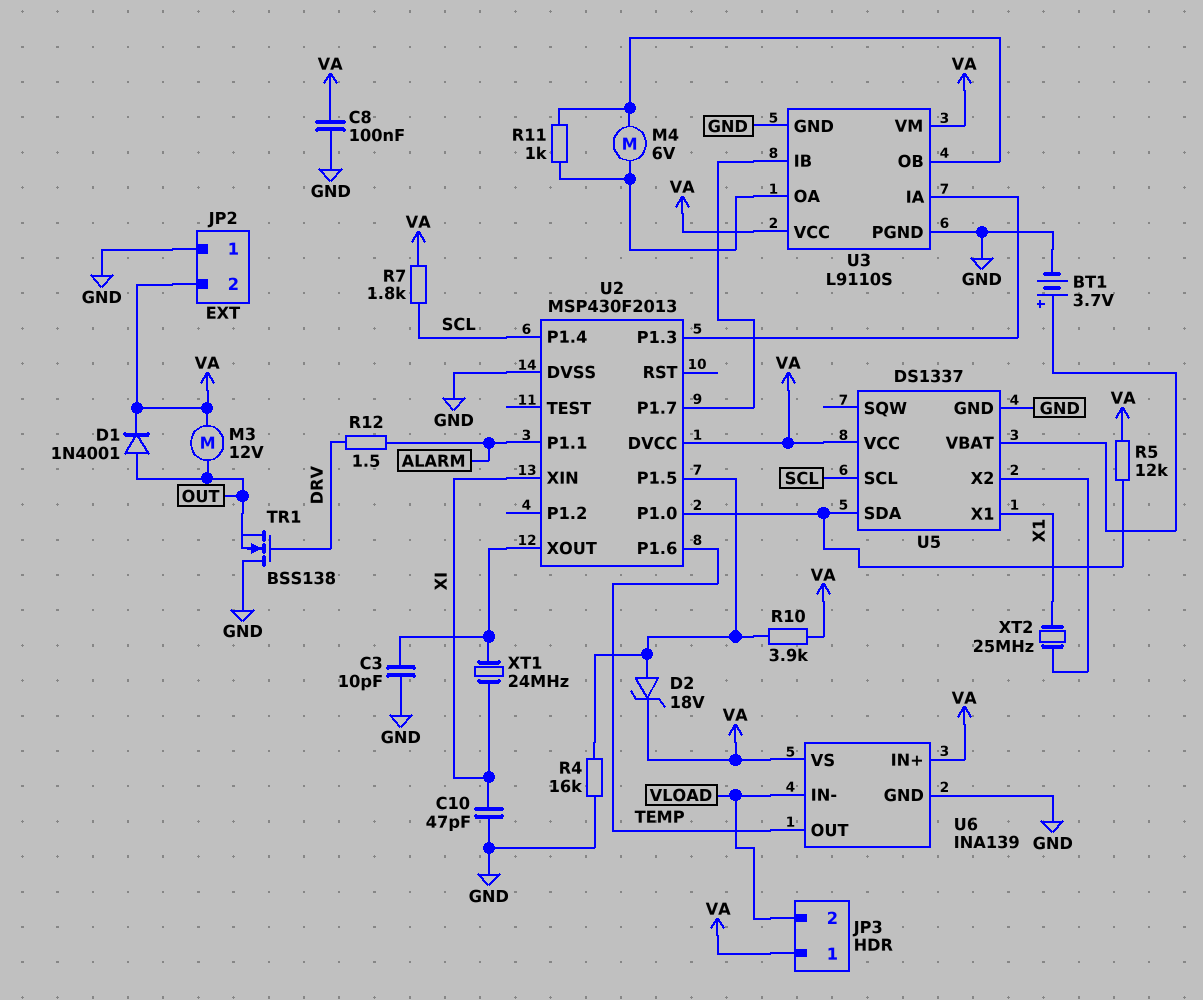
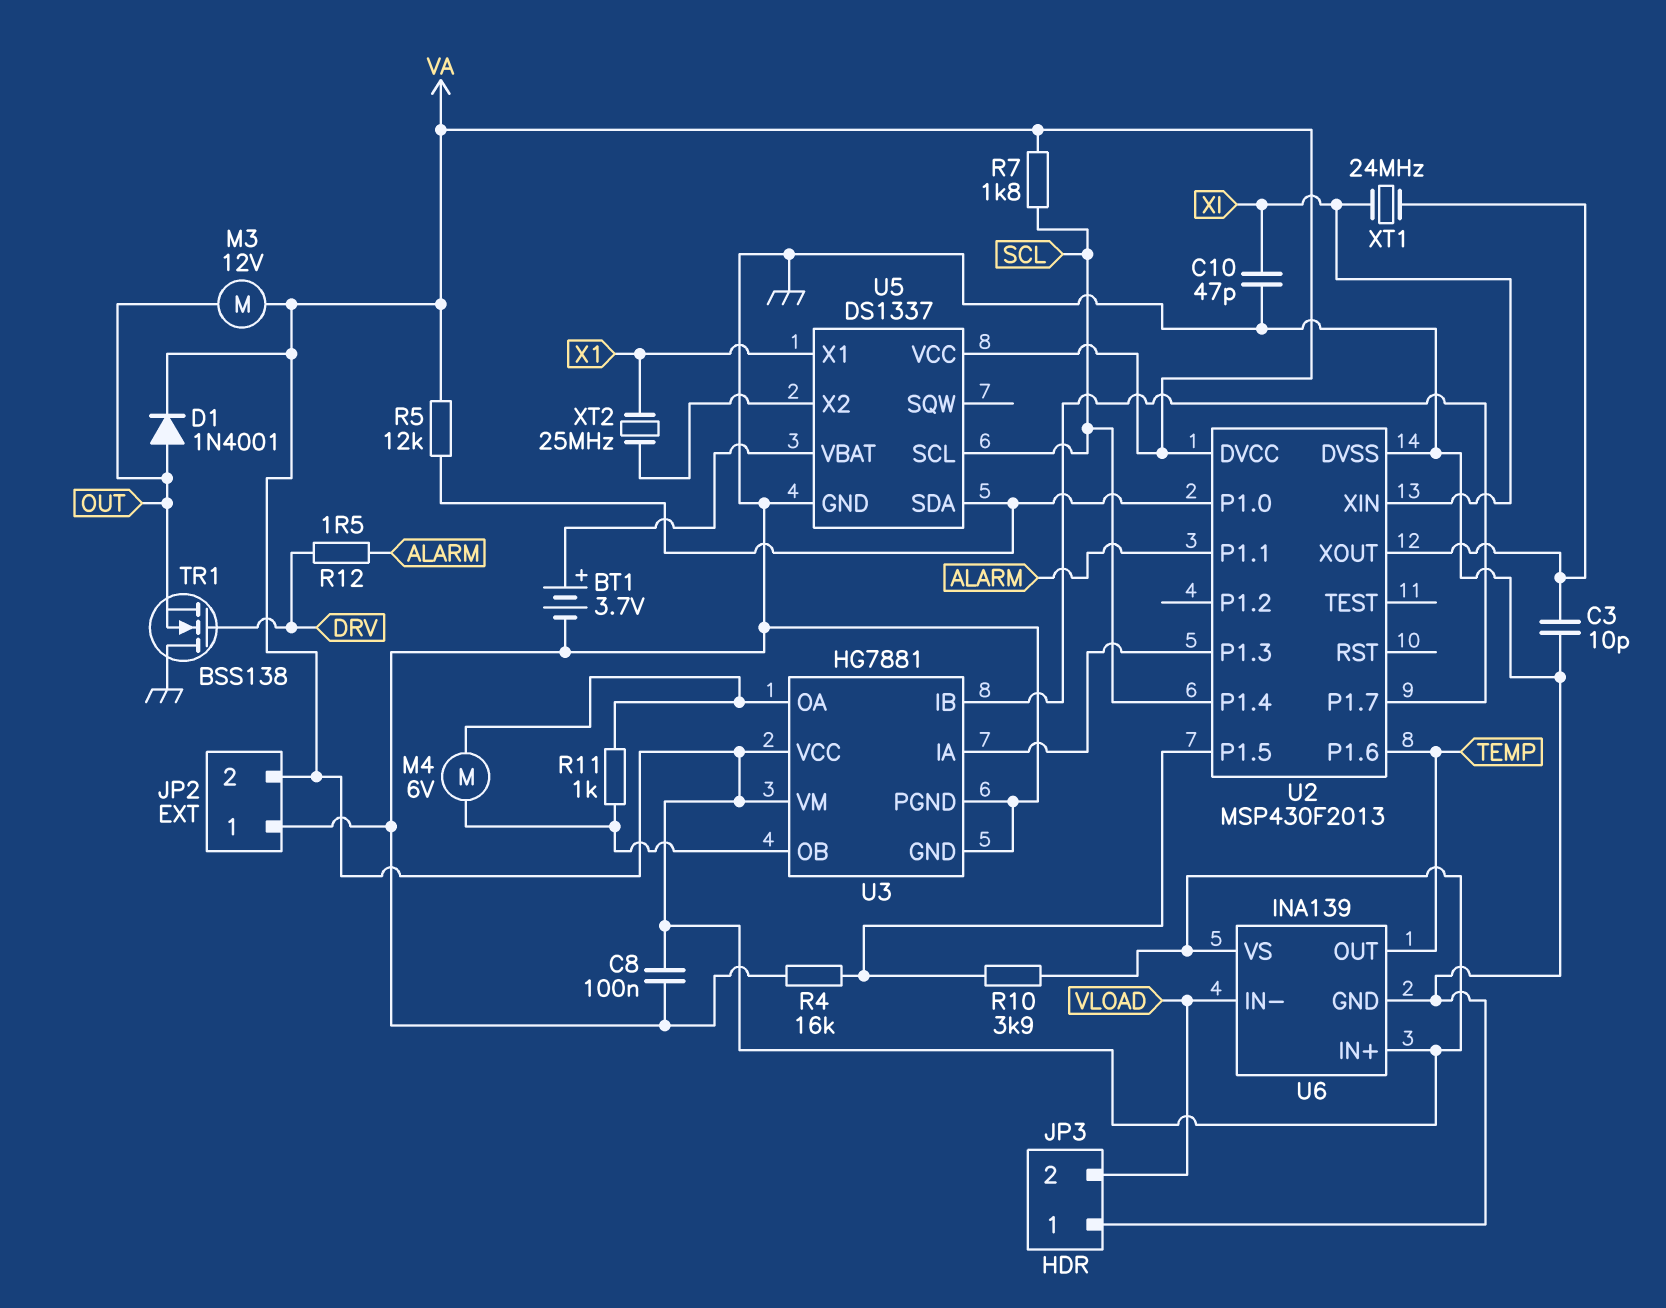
D2: zener 18V (A U2/P1.5, K VA) -> none
JP3 pin 1: VA -> GND
U3: L9110S -> HG7881

